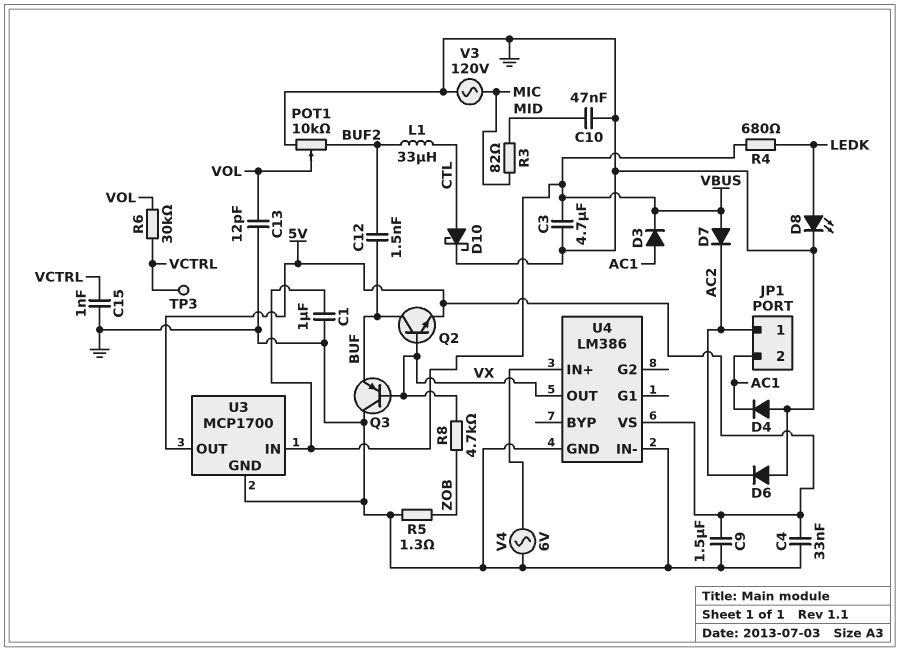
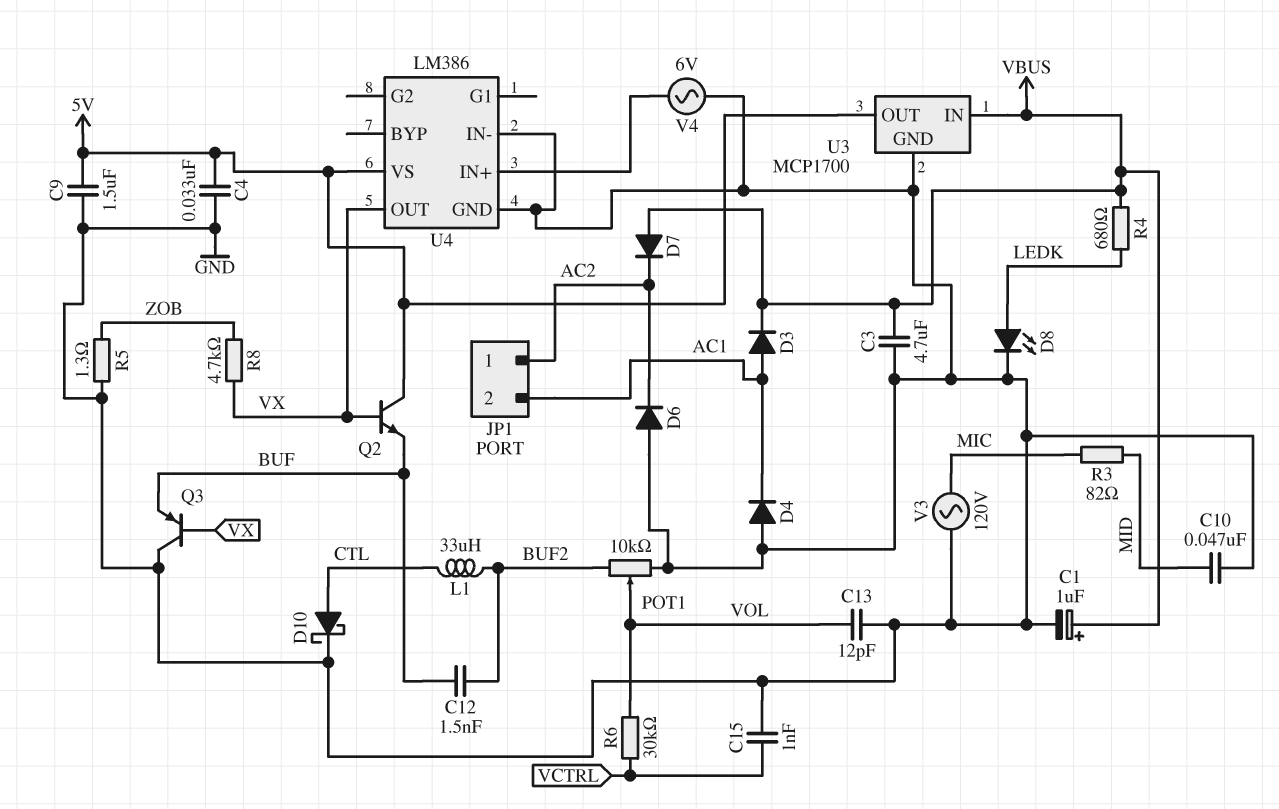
C1: 1uF (GND, VBUS) -> 1uF (plus VBUS, minus GND)
Q2: NPN (B VX, C BUF, E 5V) -> NPN (B VX, C 5V, E BUF)
TP3: test point (VCTRL) -> none

